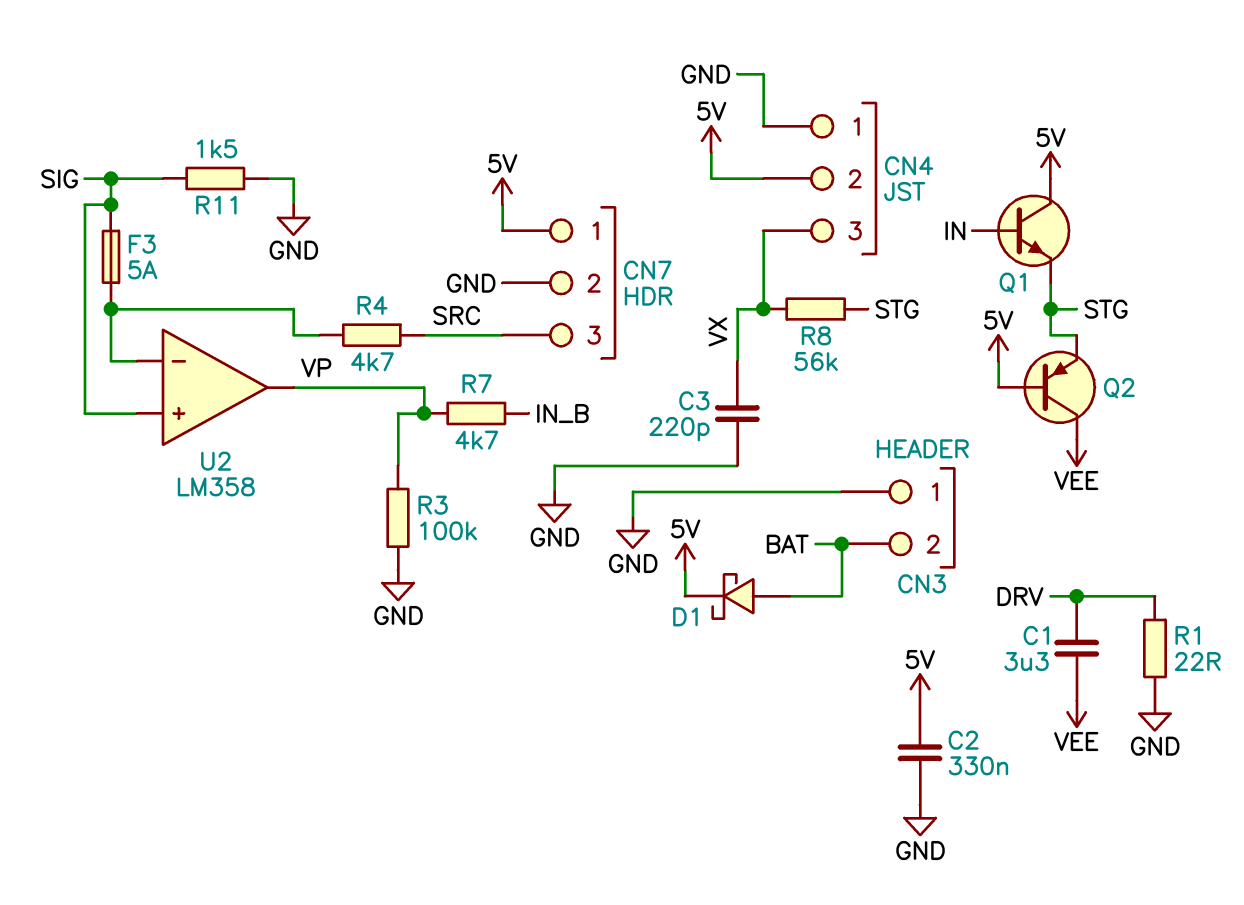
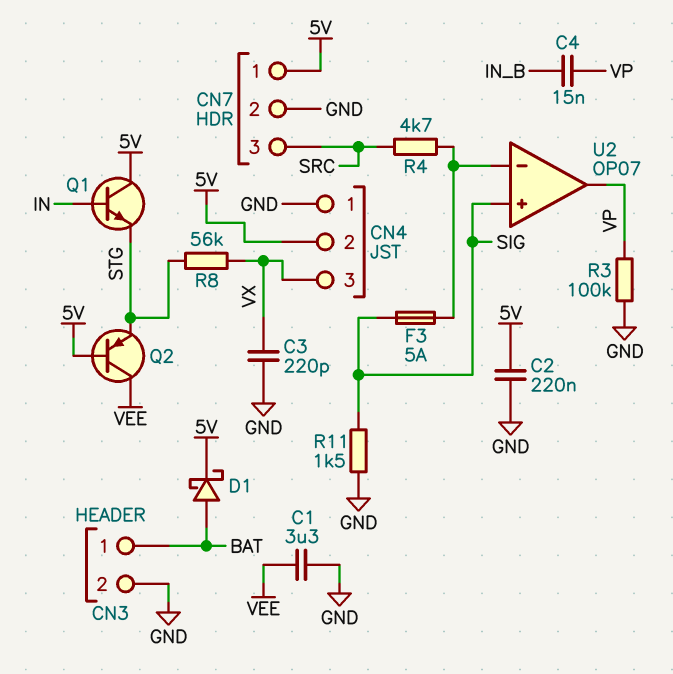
C1: 3.3uF (DRV, VEE) -> 3.3uF (GND, VEE)
C2: 330nF (5V, GND) -> 220nF (5V, GND)
C4: none -> 15nF (IN_B, VP)
CN3 pin 1: GND -> BAT
CN3 pin 2: BAT -> GND
R1: 22 (DRV, GND) -> none
R7: 4.7k (IN_B, VP) -> none
U2: LM358 -> OP07

